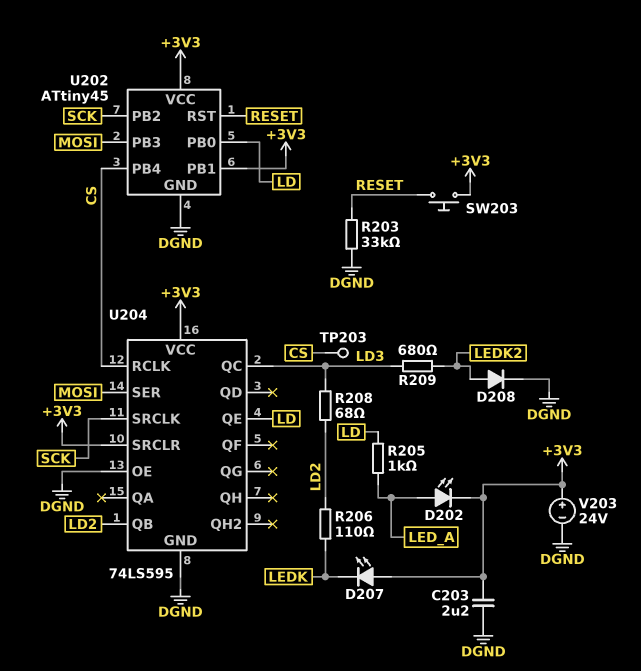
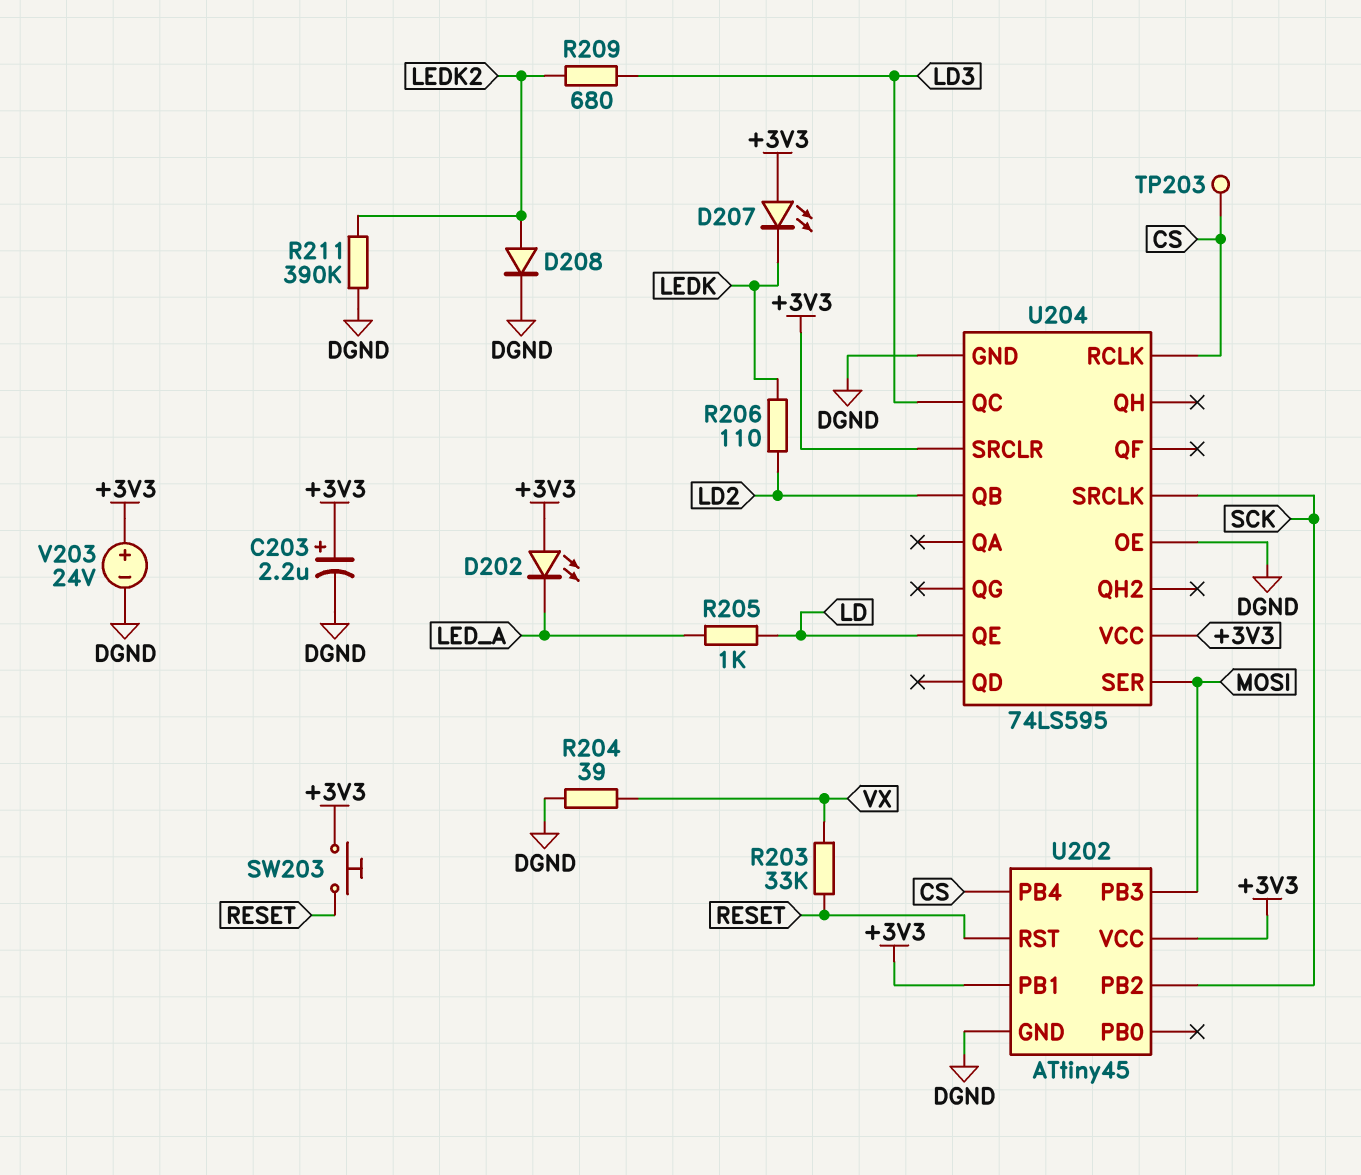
C203: 2.2uF (+3V3, DGND) -> 2.2uF (plus +3V3, minus DGND)
D202: LED (A LED_A, K +3V3) -> LED (A +3V3, K LED_A)
R203: 33k (DGND, RESET) -> 33k (RESET, VX)
R204: none -> 39 (DGND, VX)
R208: 68 (LD2, LD3) -> none
R211: none -> 390k (DGND, LEDK2)
U202 pin PB0: LD -> none

